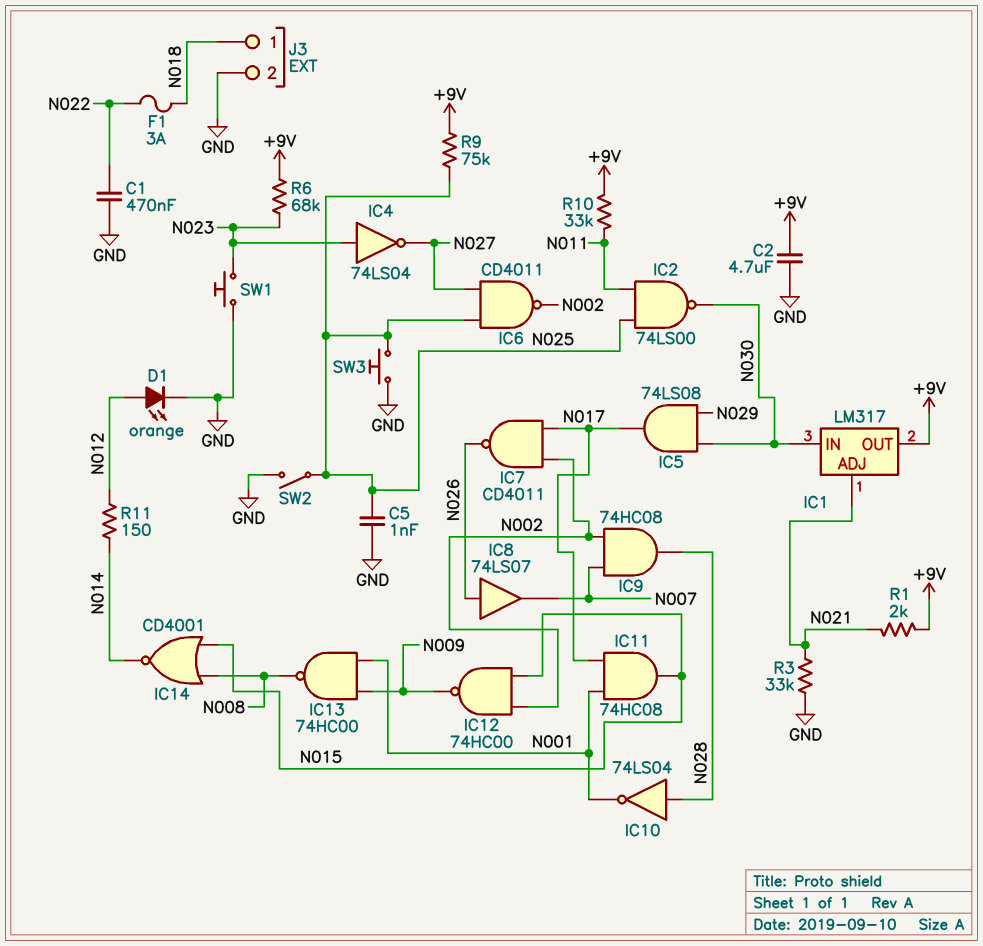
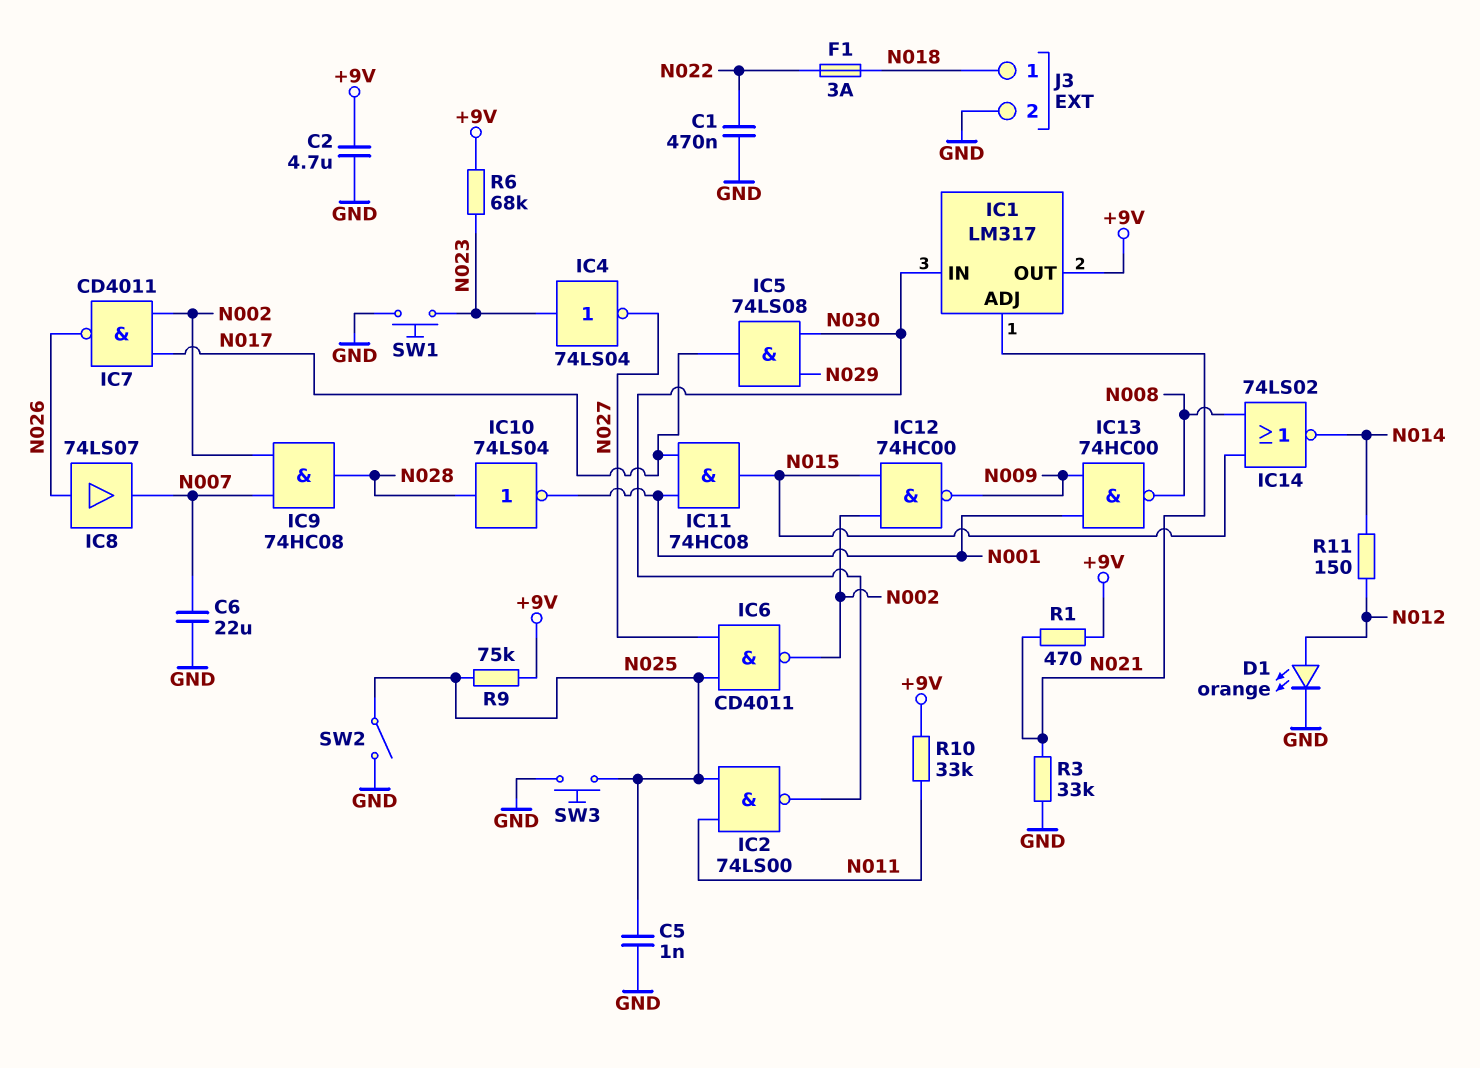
C6: none -> 22uF (GND, N007)
IC14: NOR CD4001 (in N008, in N015, out N014) -> NOR 74LS02 (in N008, in N015, out N014)
R1: 2k (+9V, N021) -> 470 (+9V, N021)

